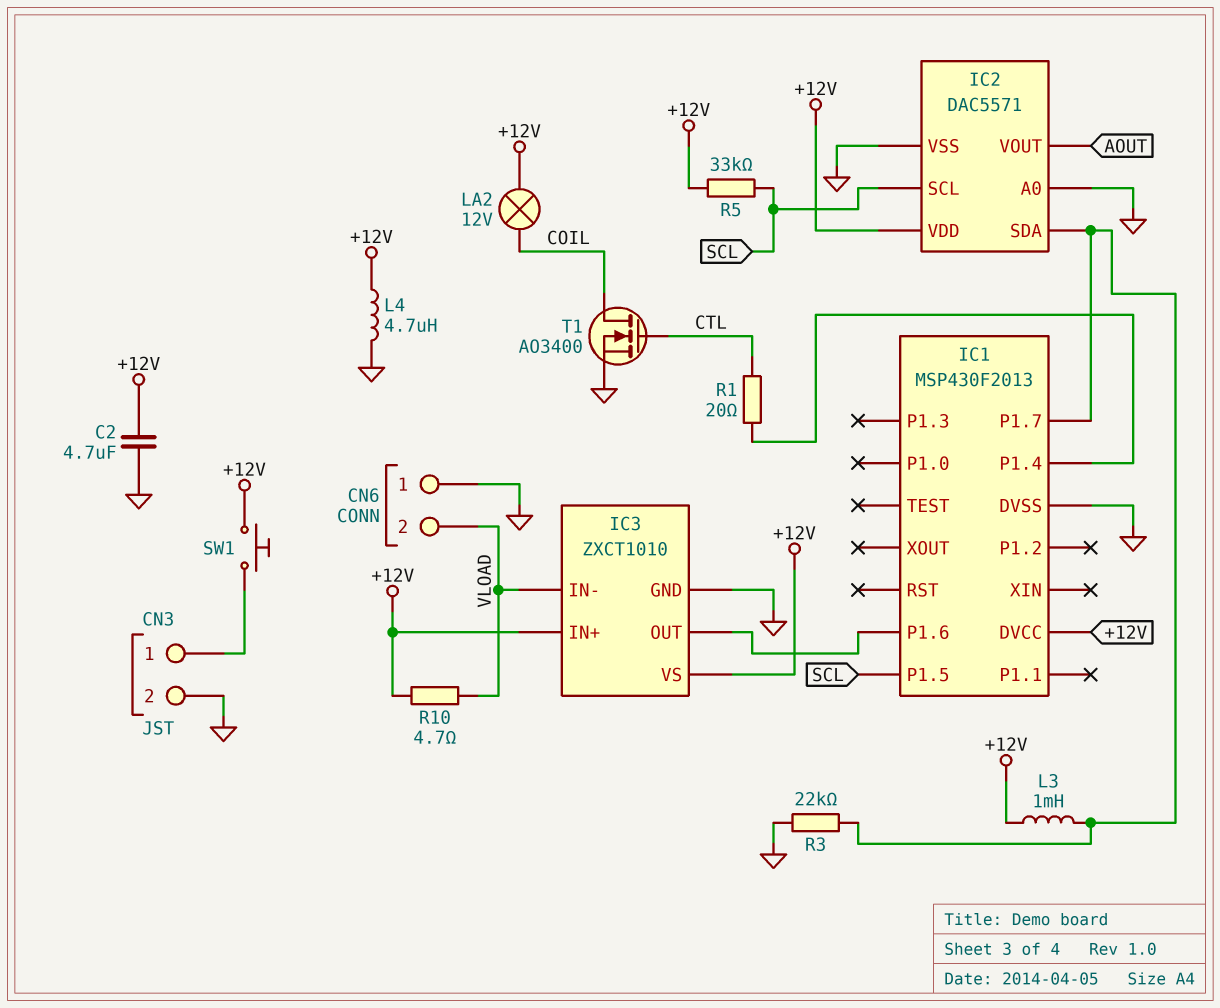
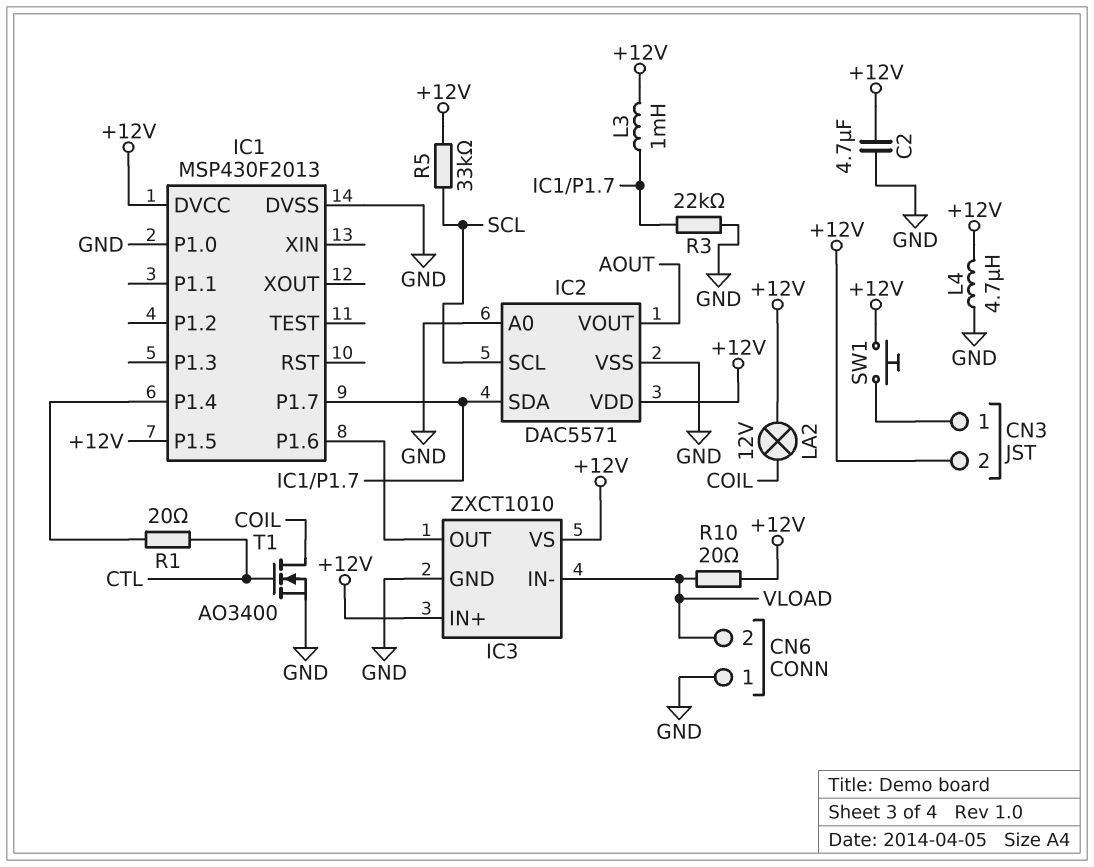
CN3 pin 2: GND -> +12V
IC1 pin P1.0: none -> GND
IC1 pin P1.5: SCL -> +12V
R10: 4.7 (+12V, VLOAD) -> 20 (+12V, VLOAD)

